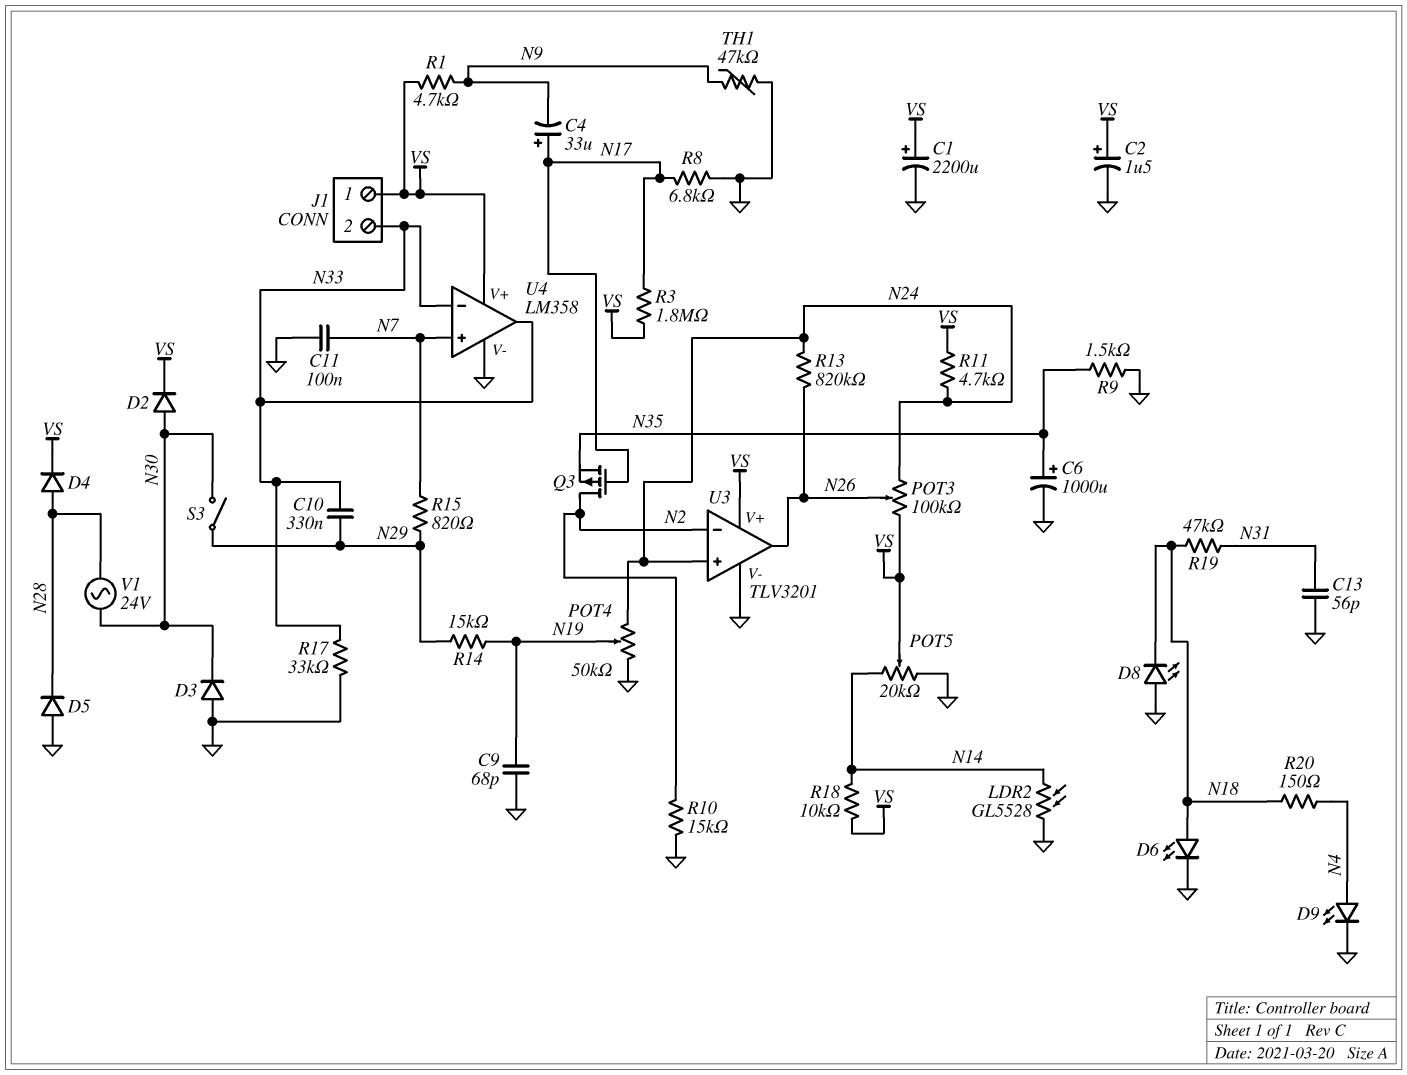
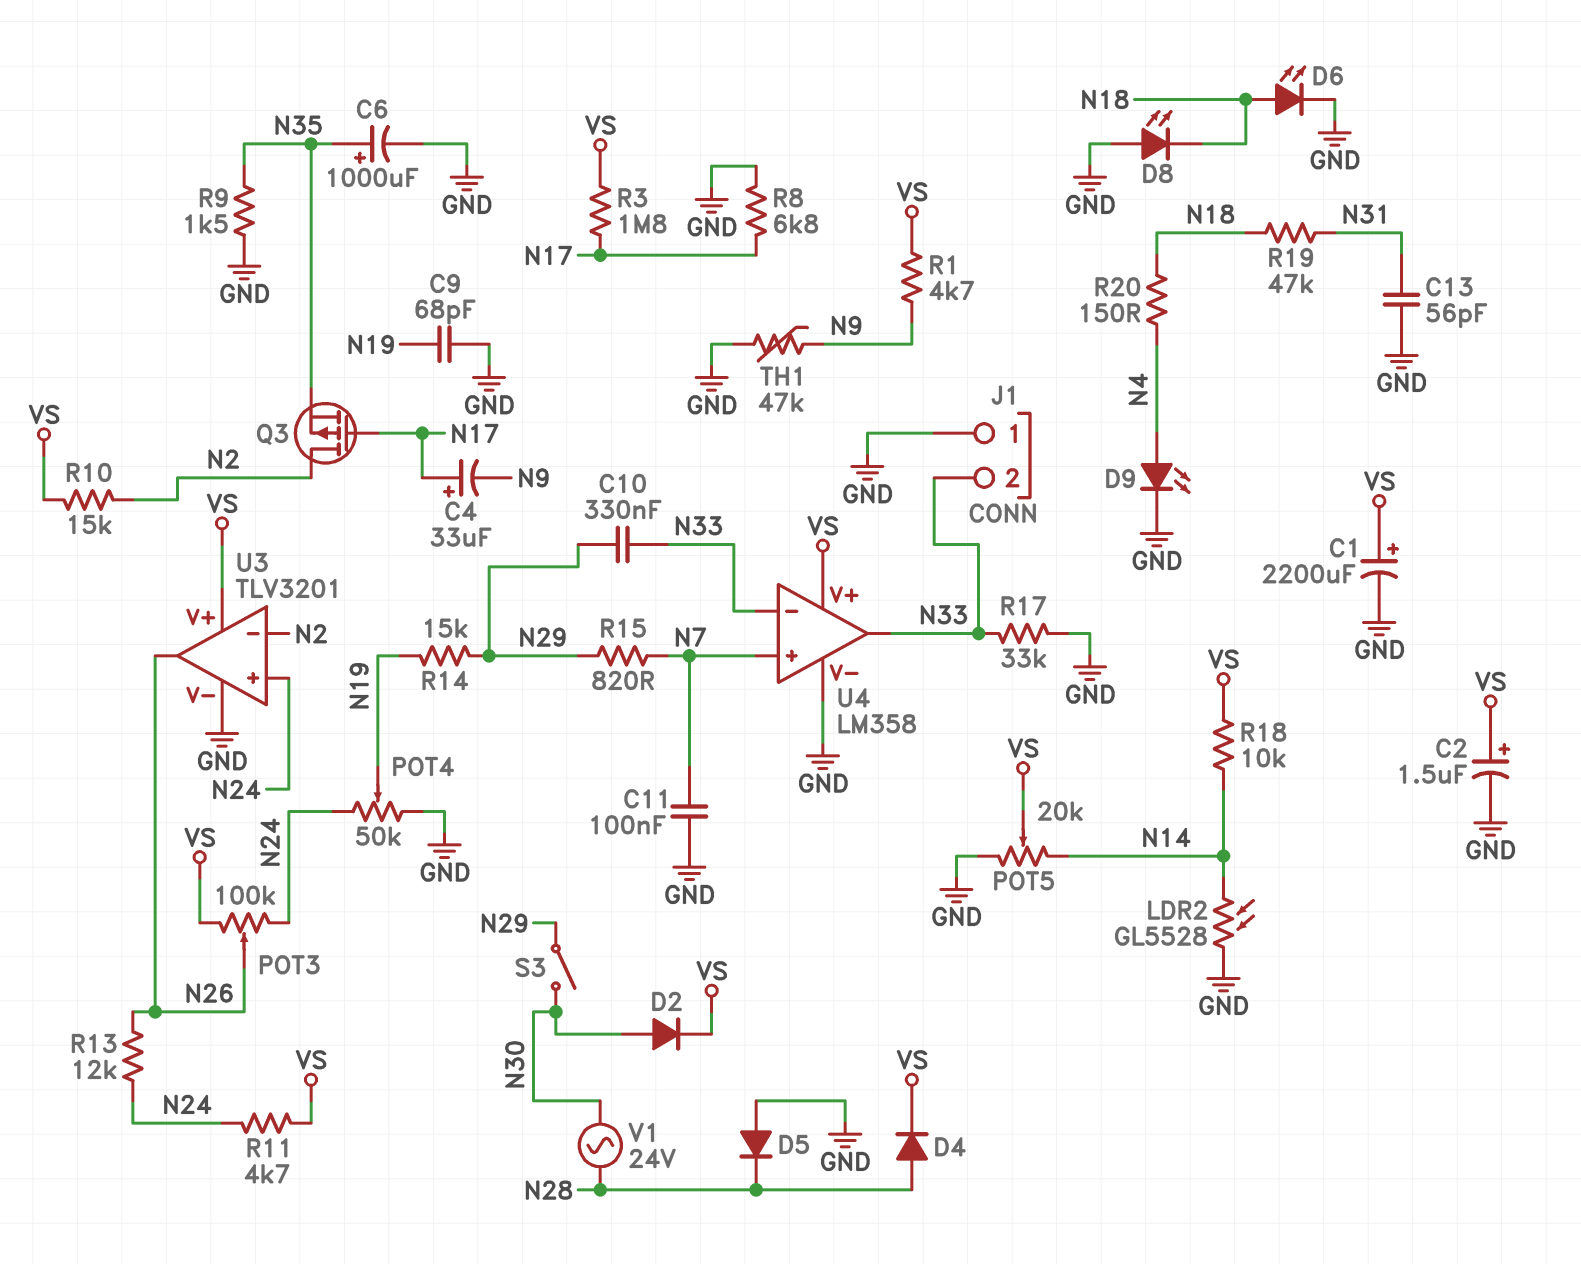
D3: diode (A GND, K N30) -> none
J1 pin 1: VS -> GND
R10: 15k (GND, N2) -> 15k (N2, VS)
R13: 820k (N24, N26) -> 12k (N24, N26)

